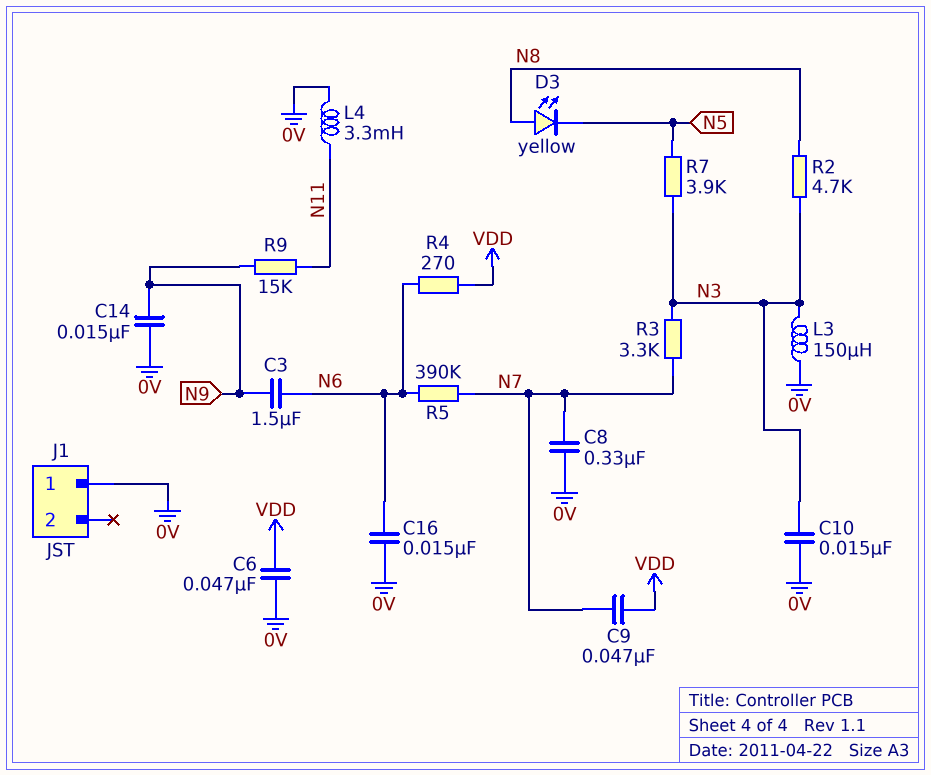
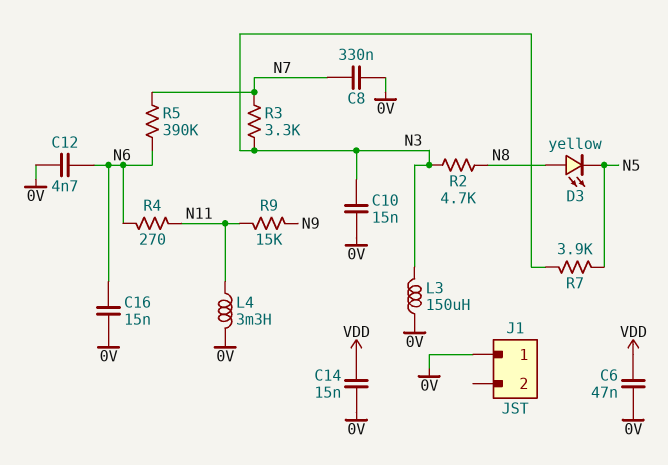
C3: 1.5uF (N6, N9) -> none
C9: 47nF (N7, VDD) -> none
C12: none -> 4.7nF (0V, N6)
C14: 15nF (0V, N9) -> 15nF (0V, VDD)
R4: 270 (N6, VDD) -> 270 (N6, N11)

